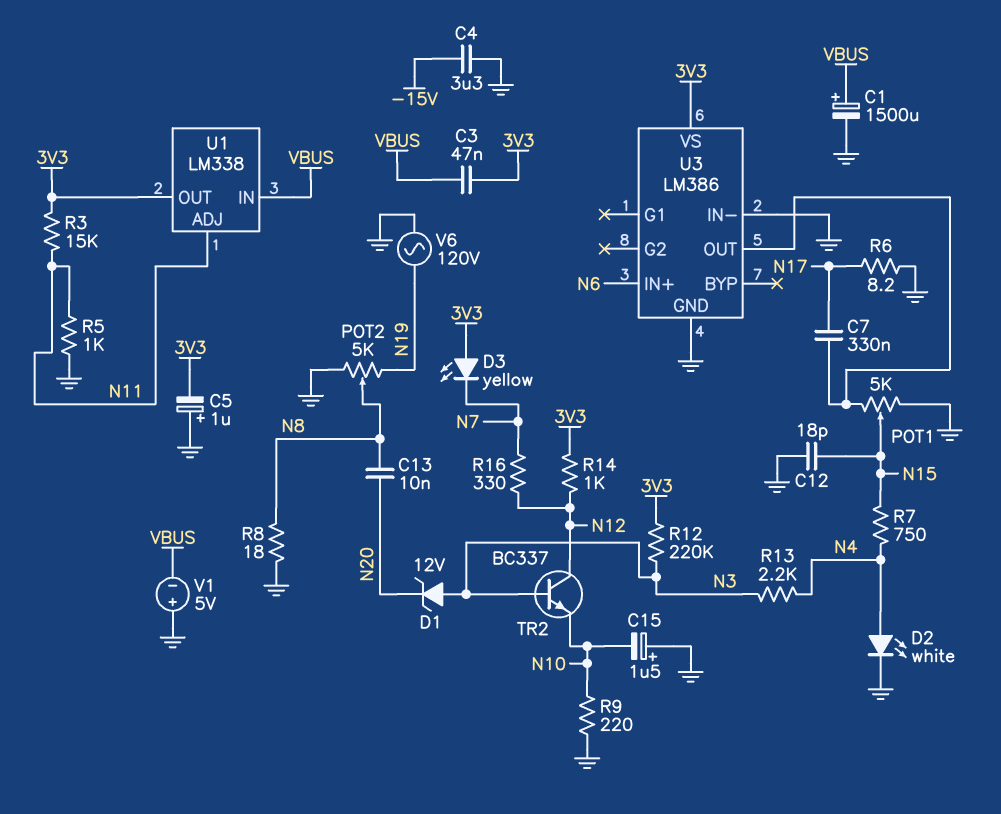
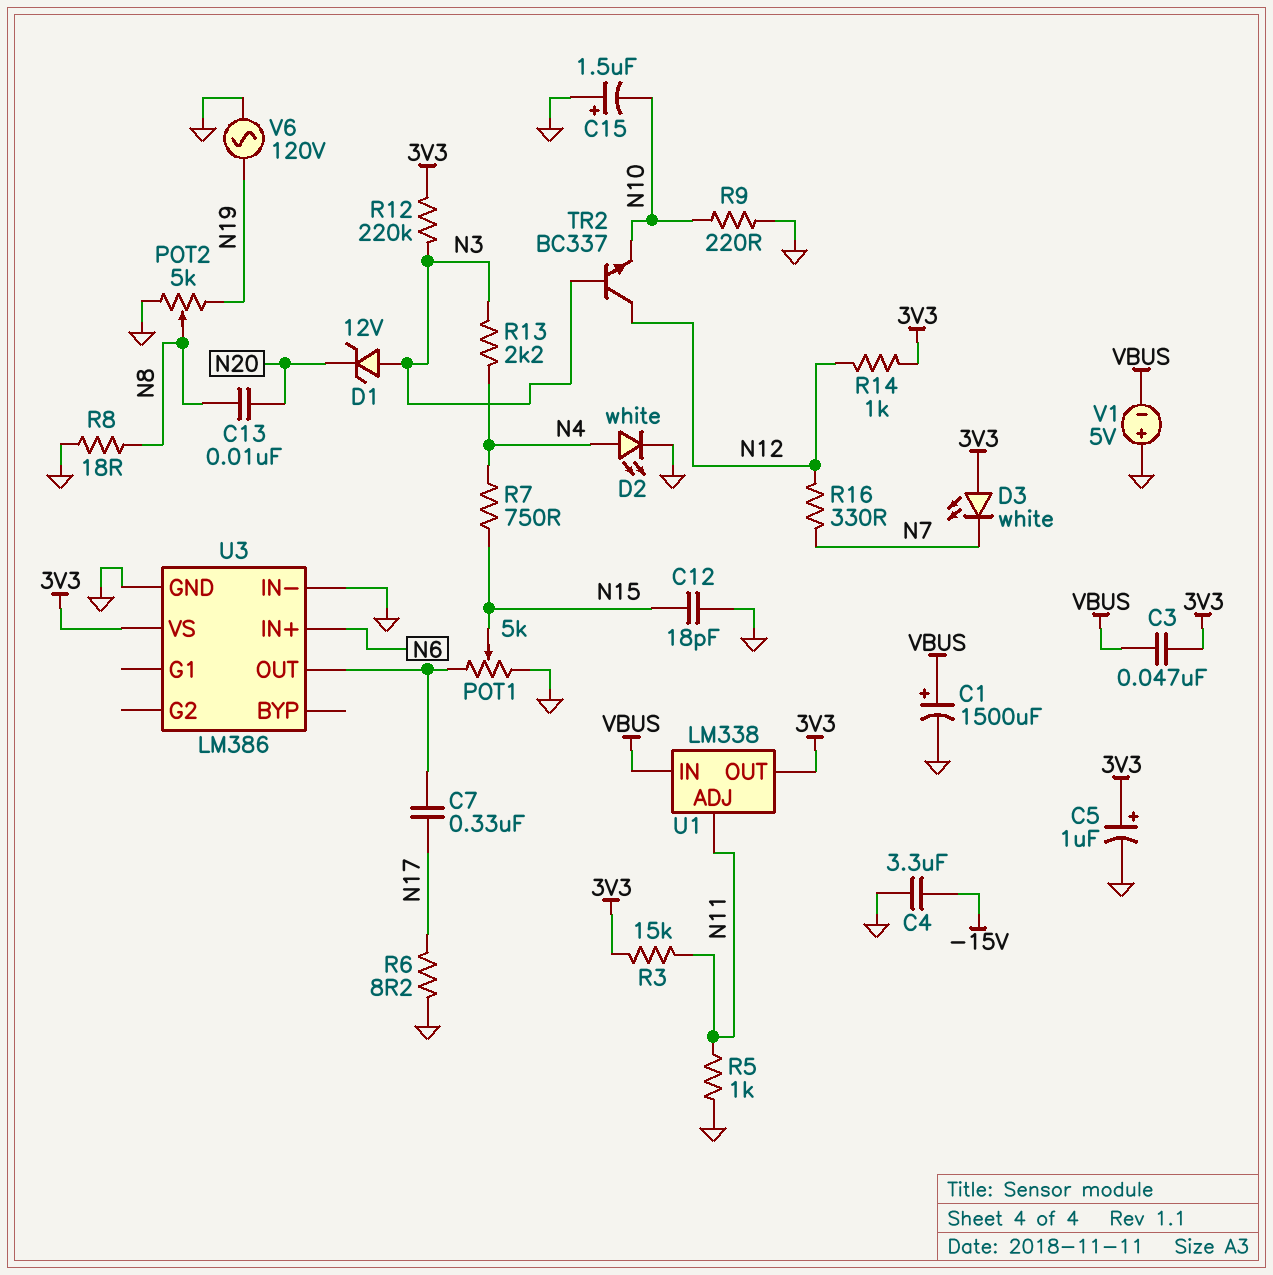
C5: 1uF (plus GND, minus 3V3) -> 1uF (plus 3V3, minus GND)
D3: LED yellow (A 3V3, K N7) -> LED white (A 3V3, K N7)

